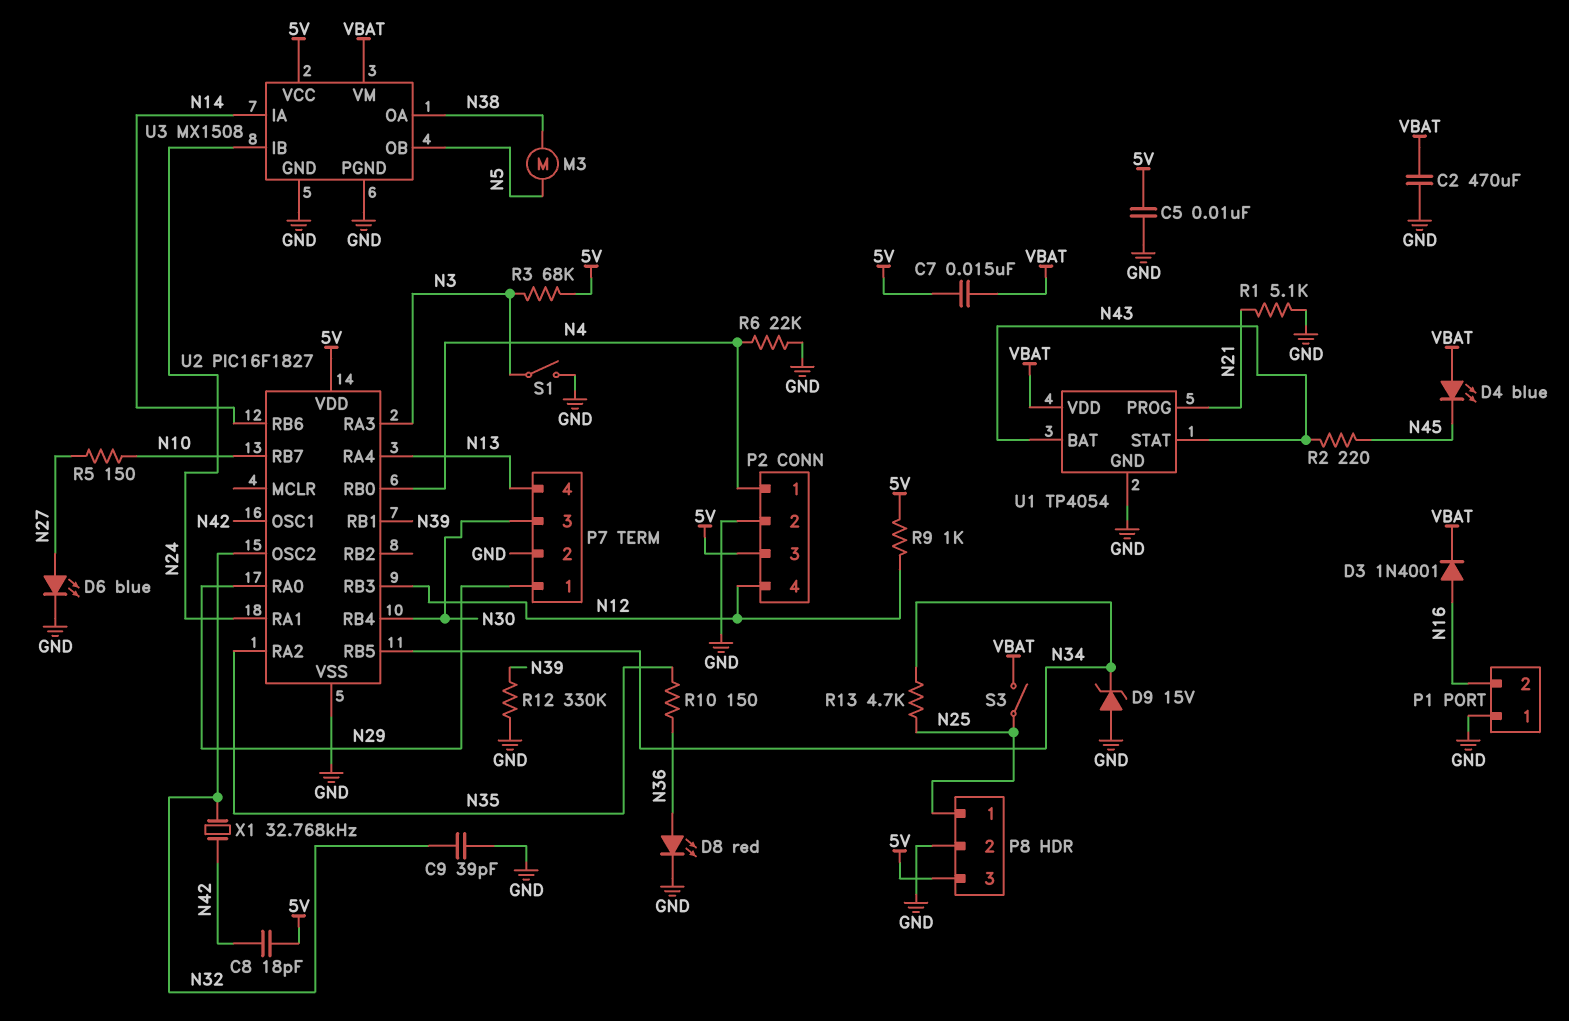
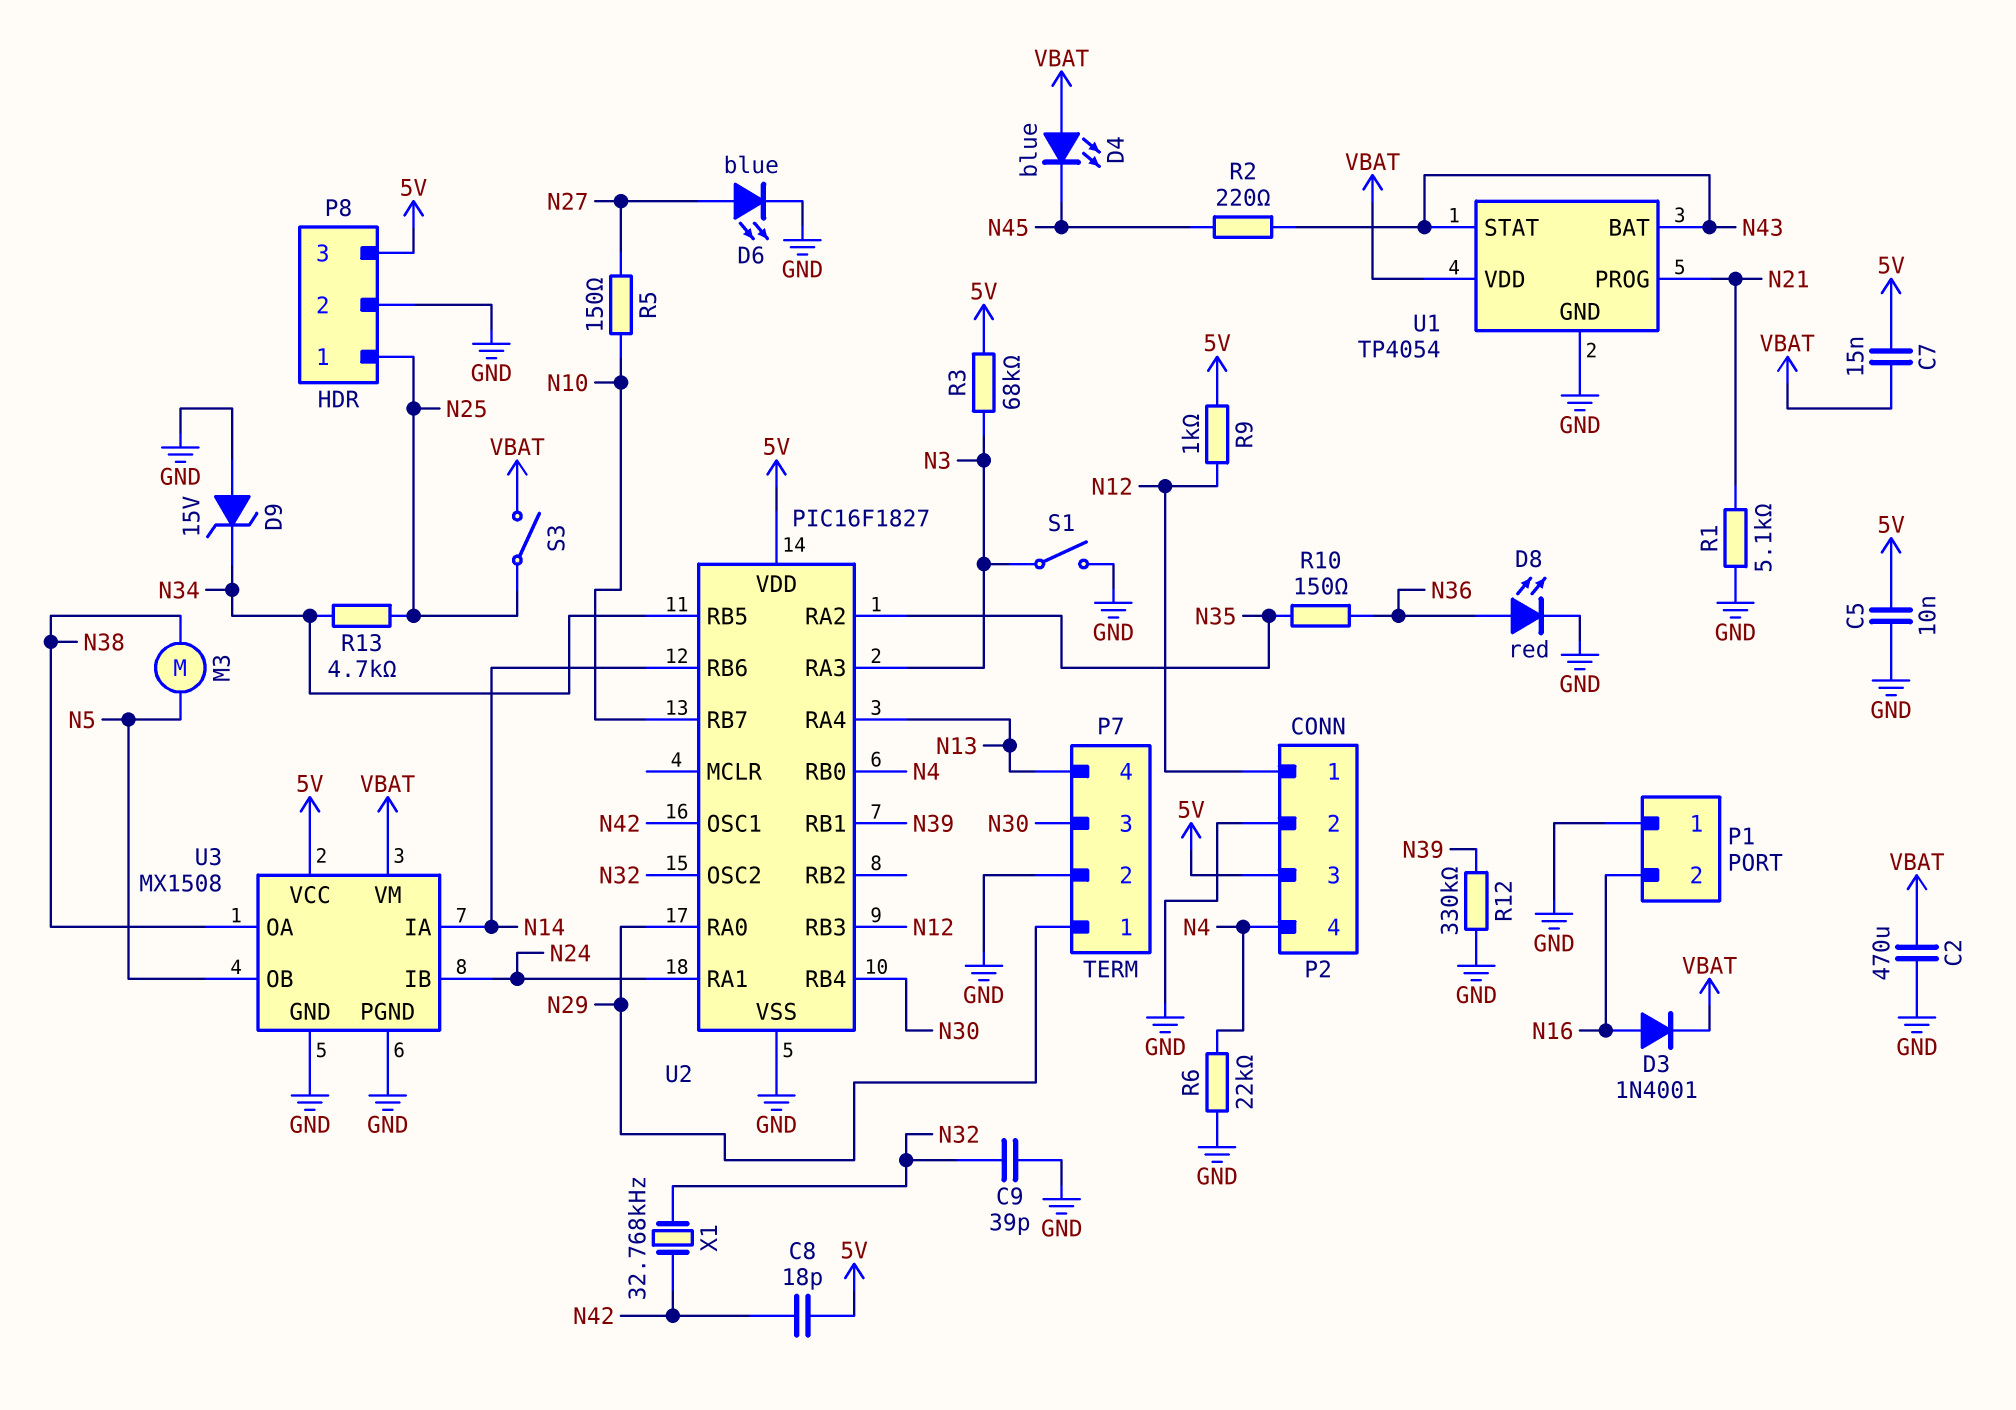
P2 pin 1: N4 -> N12
P2 pin 4: N12 -> N4

